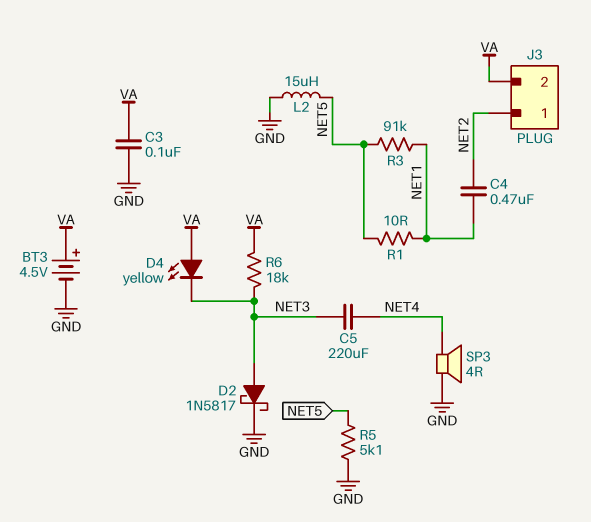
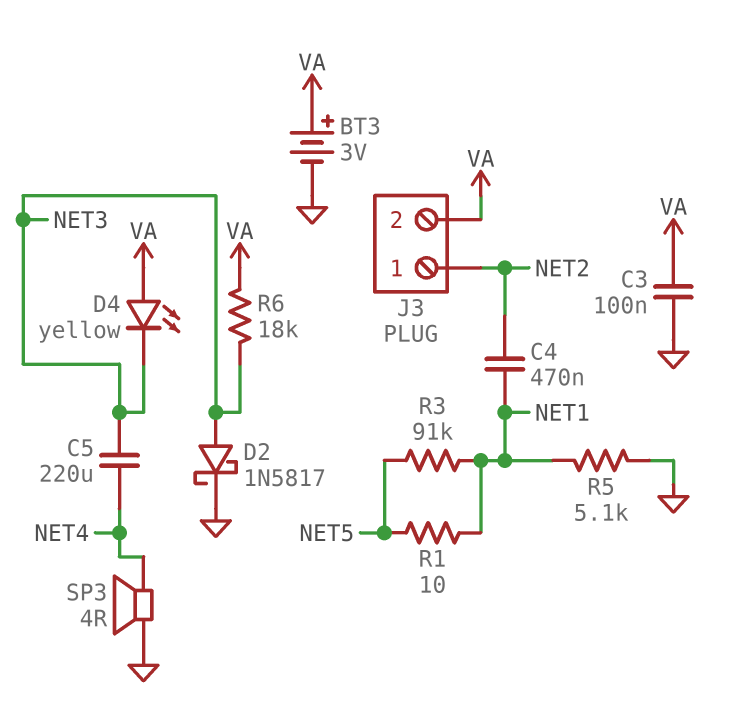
BT3: 4.5V (plus VA, minus GND) -> 3V (plus VA, minus GND)
L2: 15uH (GND, NET5) -> none
R5: 5.1k (GND, NET5) -> 5.1k (GND, NET1)

